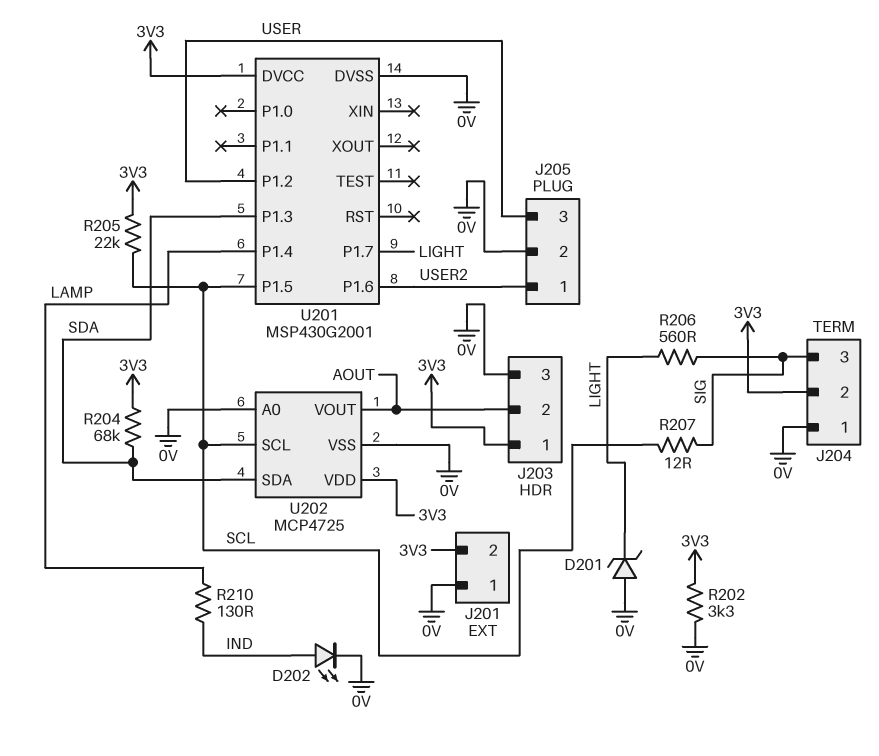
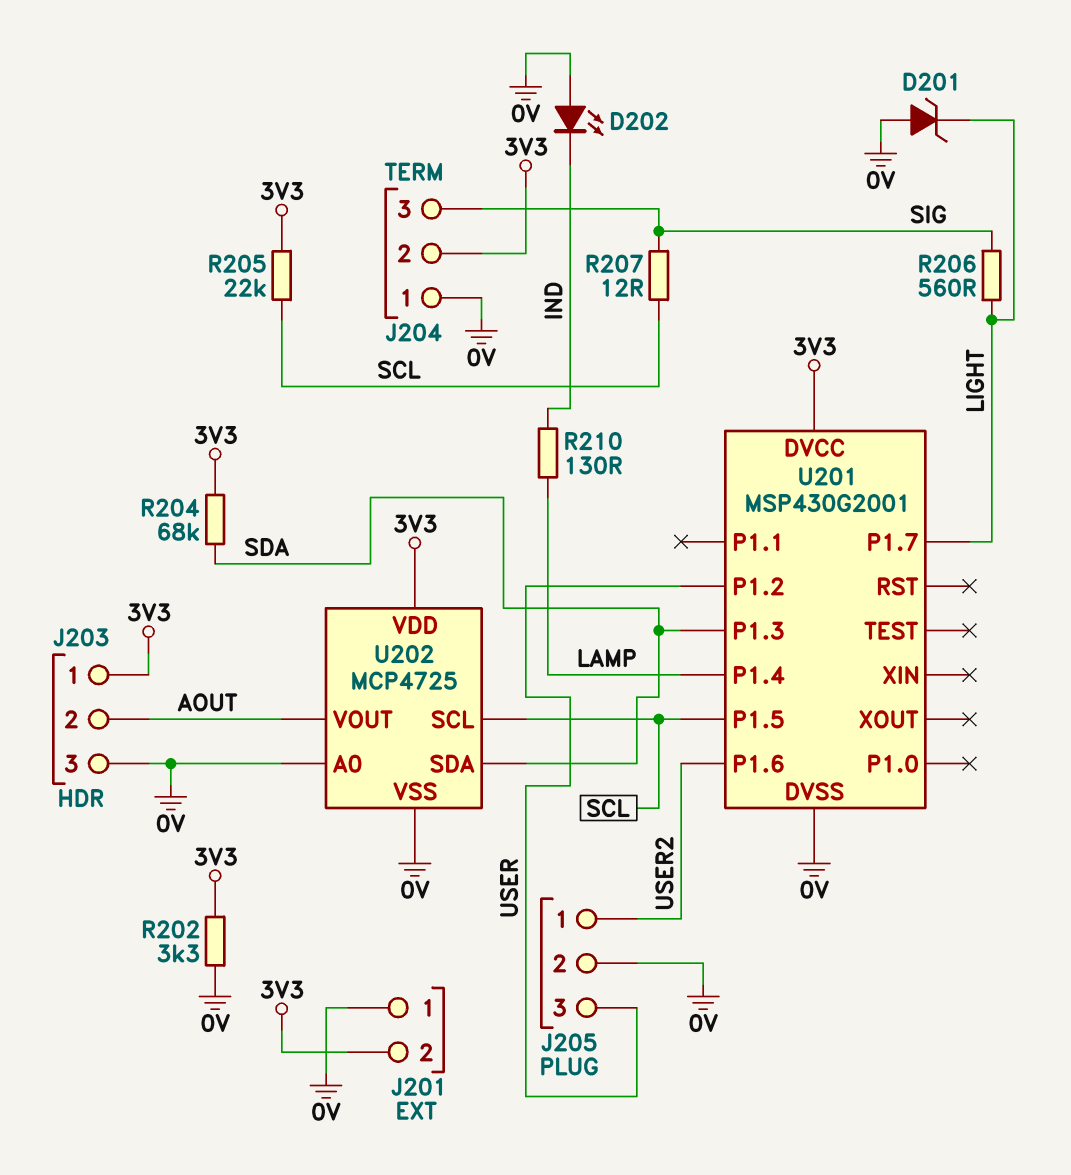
D202: LED (A IND, K 0V) -> LED (A 0V, K IND)

